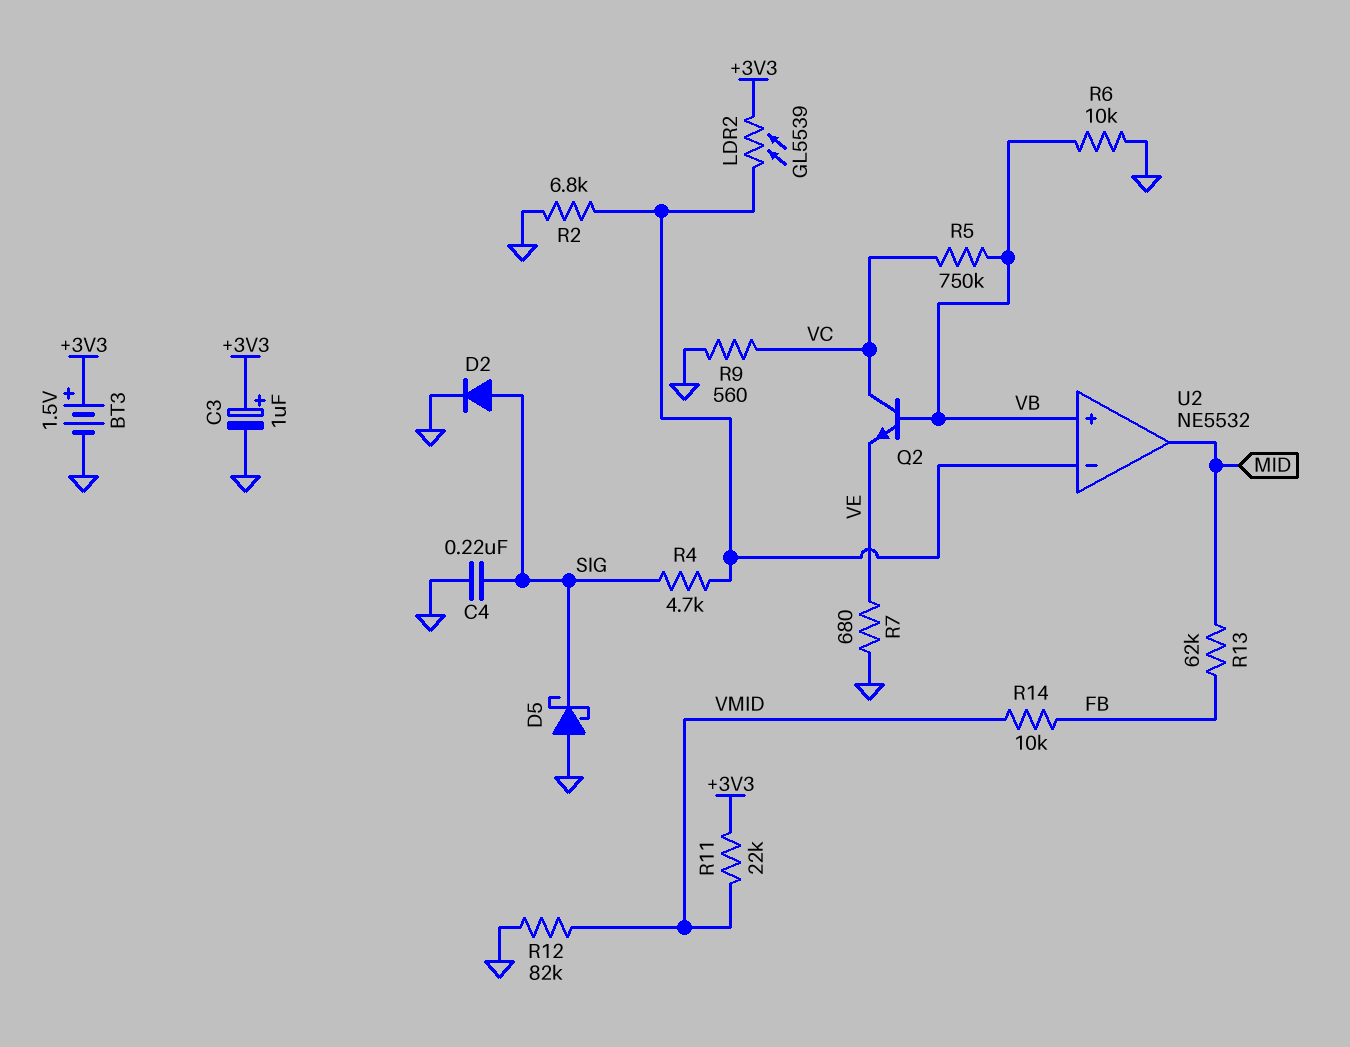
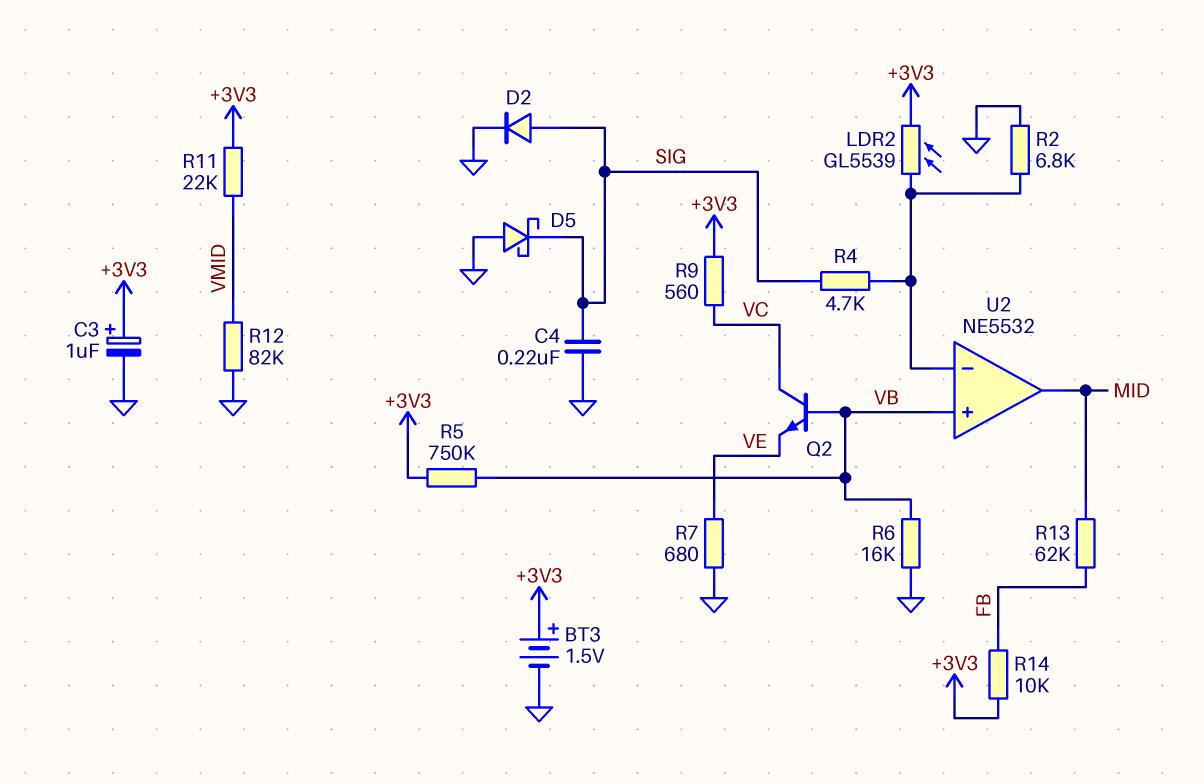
R5: 750k (VB, VC) -> 750k (+3V3, VB)
R6: 10k (GND, VB) -> 16k (GND, VB)
R9: 560 (GND, VC) -> 560 (+3V3, VC)
R14: 10k (FB, VMID) -> 10k (+3V3, FB)

